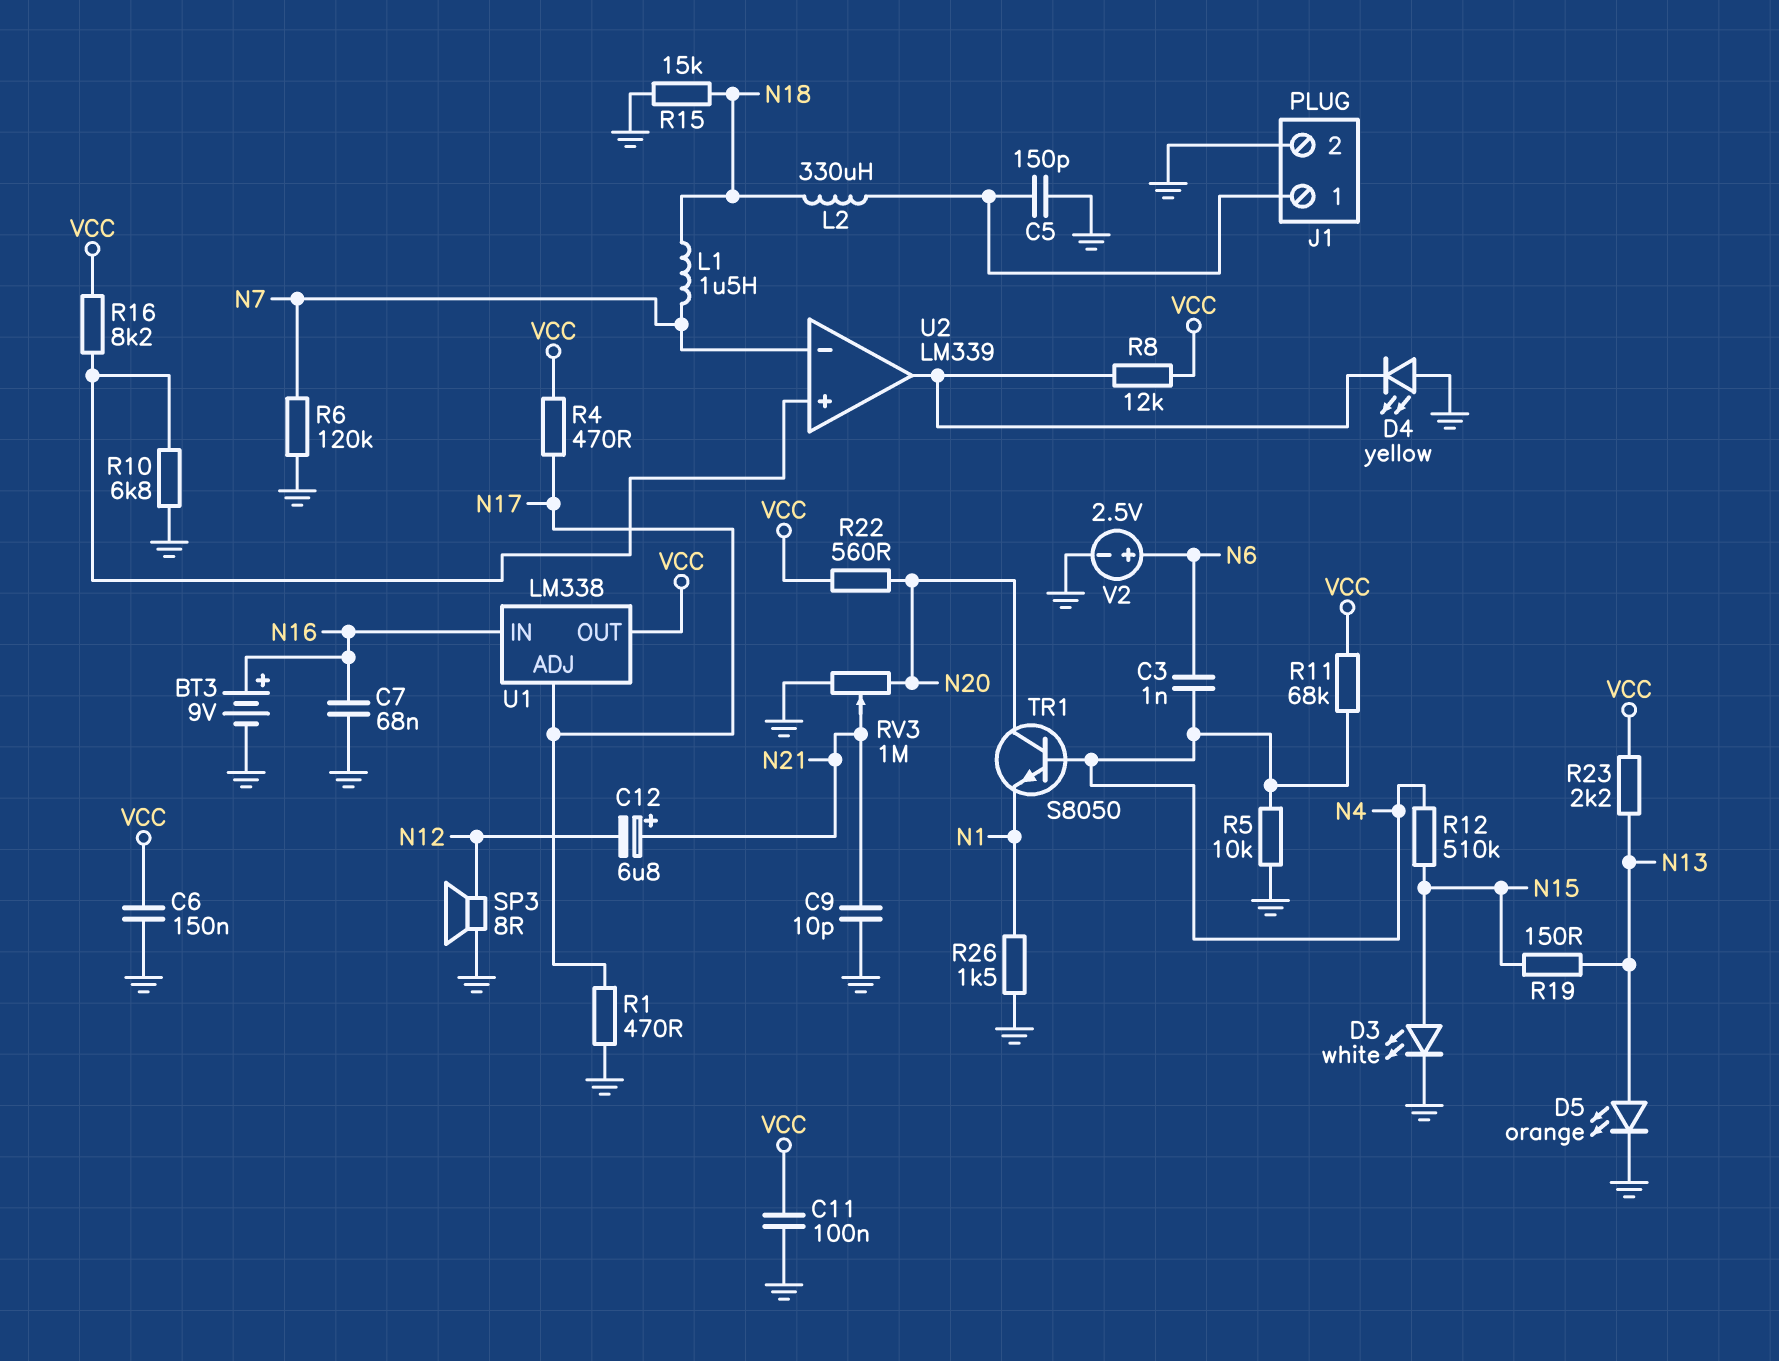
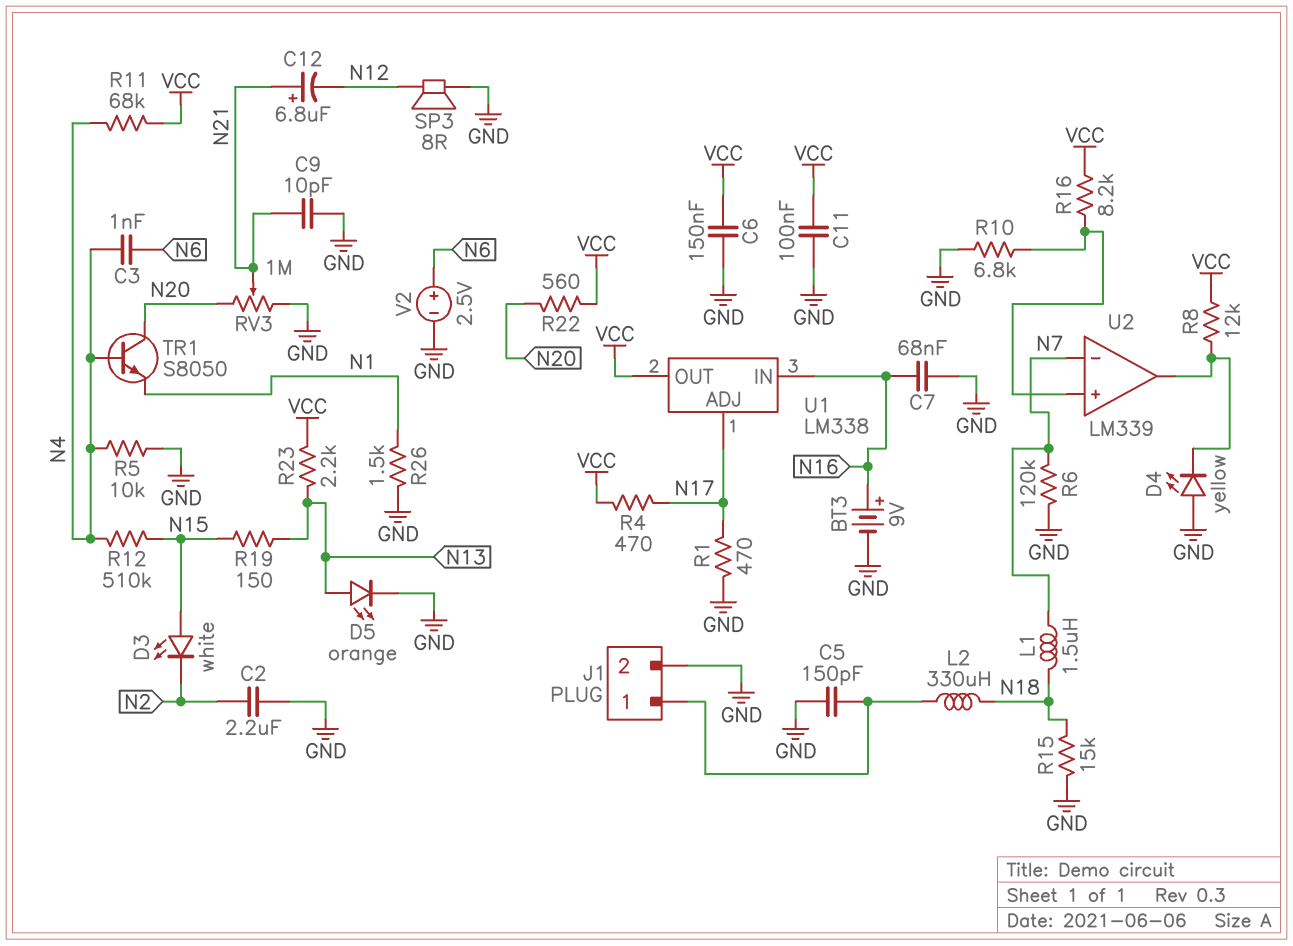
C2: none -> 2.2uF (GND, N2)
D3: LED white (A N15, K GND) -> LED white (A N15, K N2)

